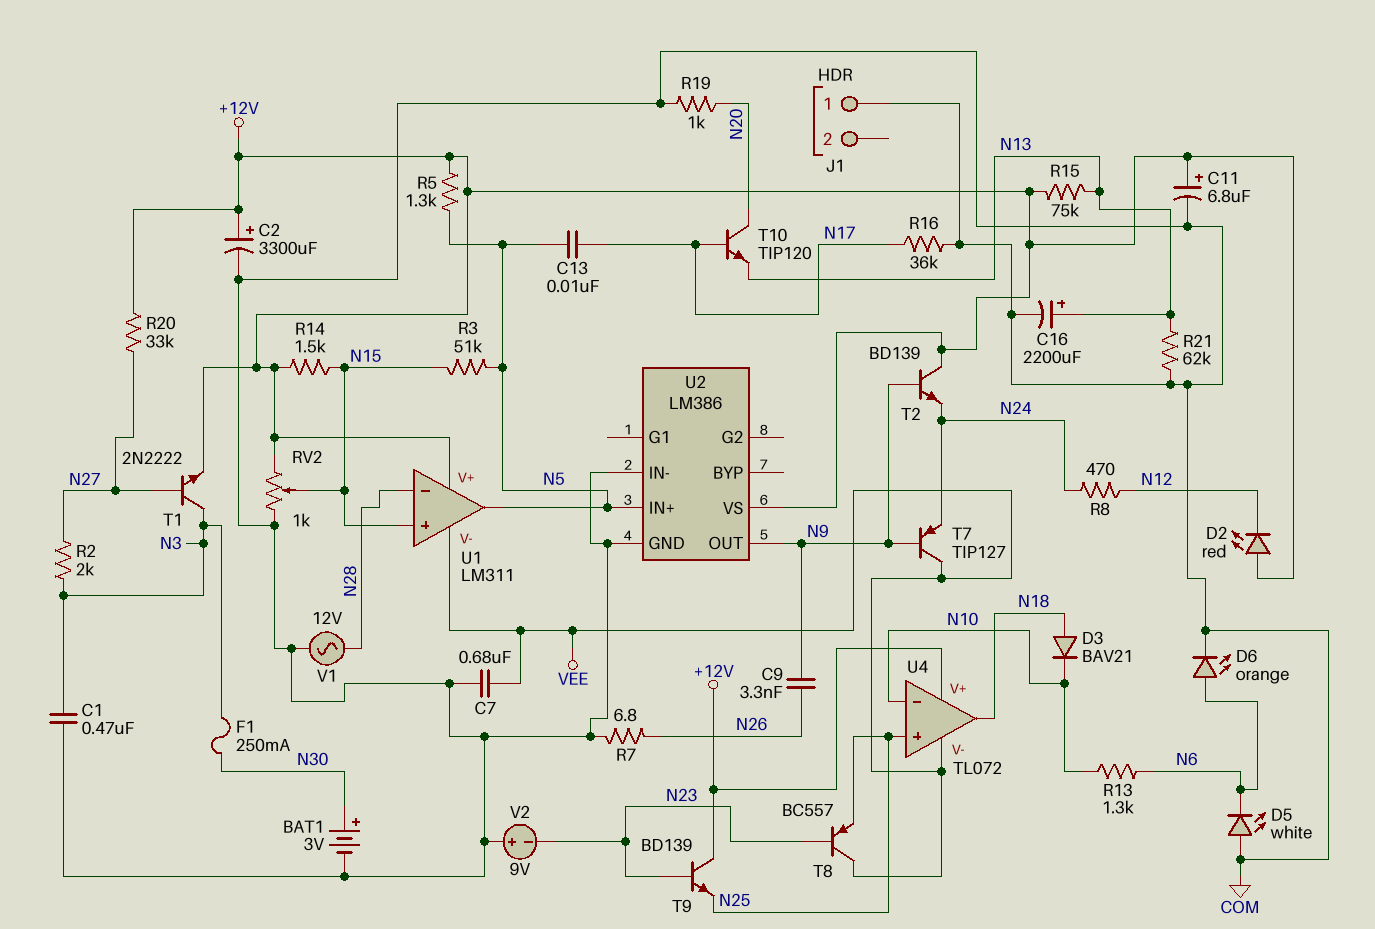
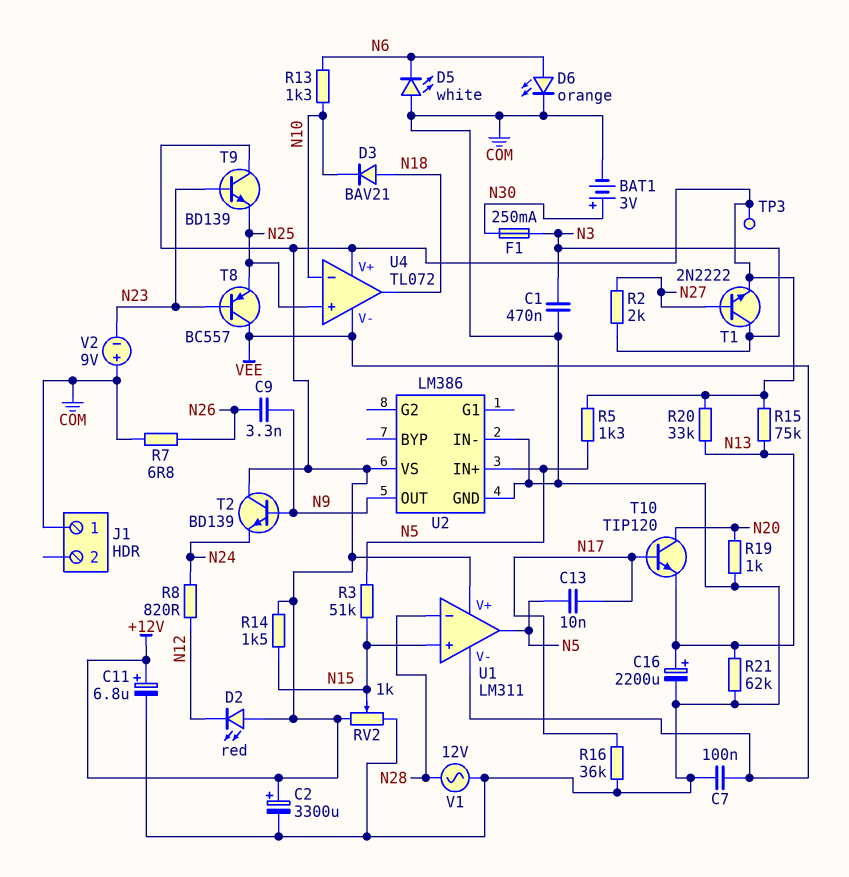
C7: 680nF (COM, VEE) -> 100nF (COM, VEE)
R8: 470 (N12, N24) -> 820 (N12, N24)
R20: 33k (+12V, N27) -> 33k (+12V, N13)
T7: PNP TIP127 (B N9, C VEE, E N24) -> none
TP3: none -> test point (+12V)

